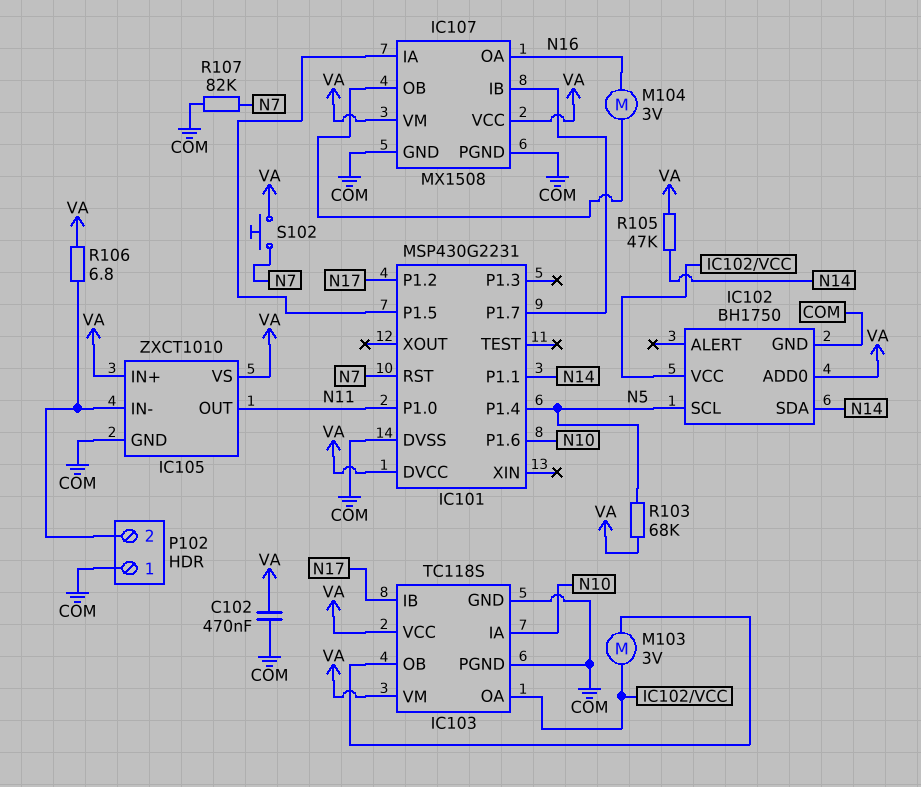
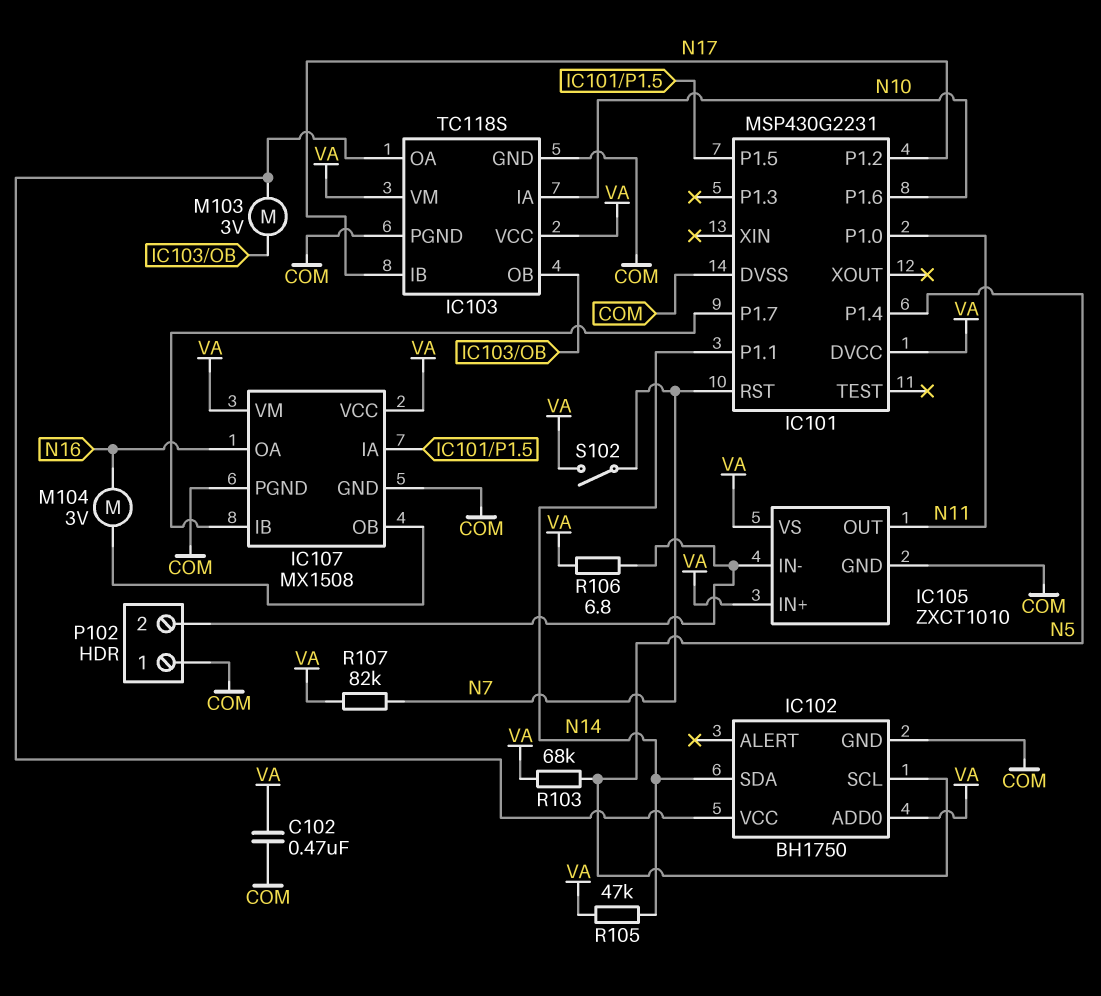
R107: 82k (COM, N7) -> 82k (N7, VA)
S102: button (N7, VA) -> switch (N7, VA)

